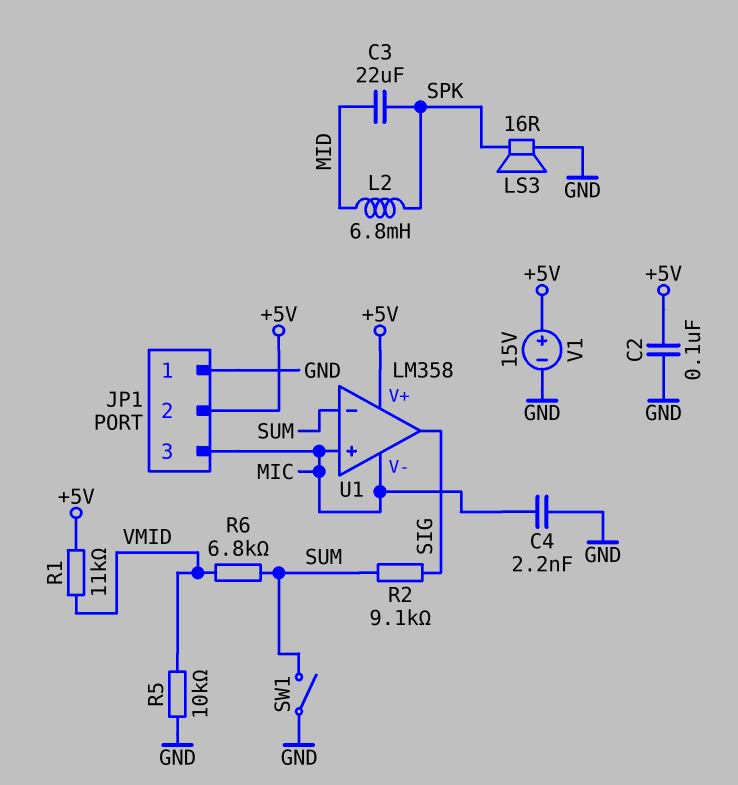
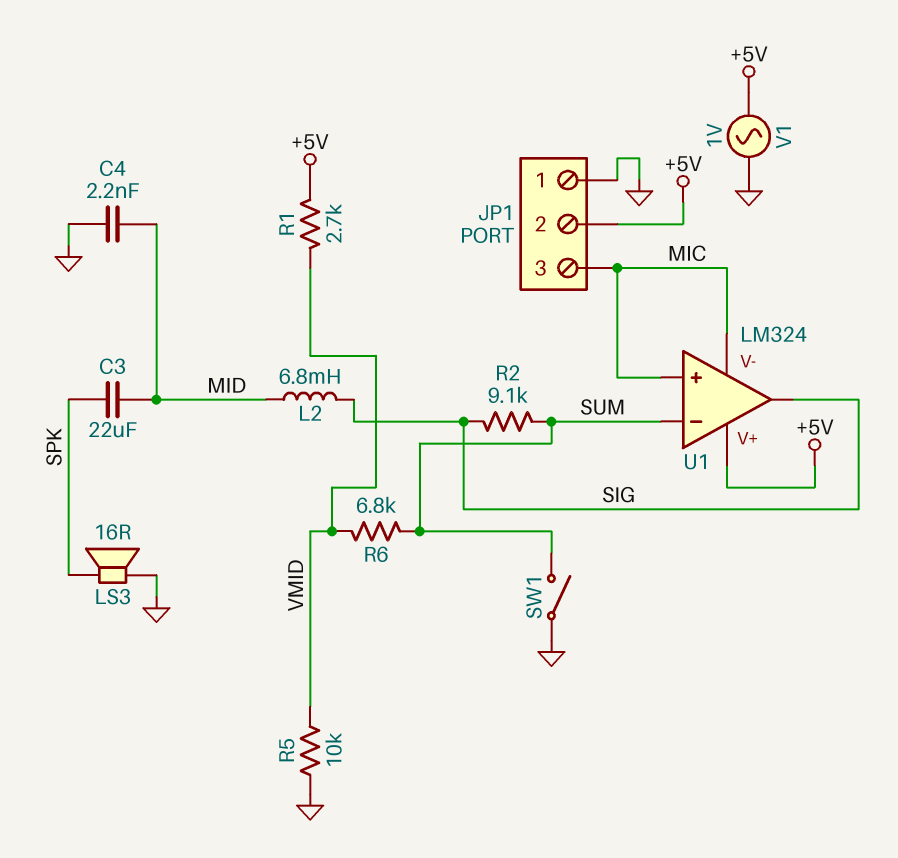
C2: 100nF (+5V, GND) -> none
C4: 2.2nF (GND, MIC) -> 2.2nF (GND, MID)
L2: 6.8mH (MID, SPK) -> 6.8mH (MID, SIG)
R1: 11k (+5V, VMID) -> 2.7k (+5V, VMID)
U1: LM358 -> LM324
V1: 15V (plus +5V, minus GND) -> AC 1V (+5V, GND)

